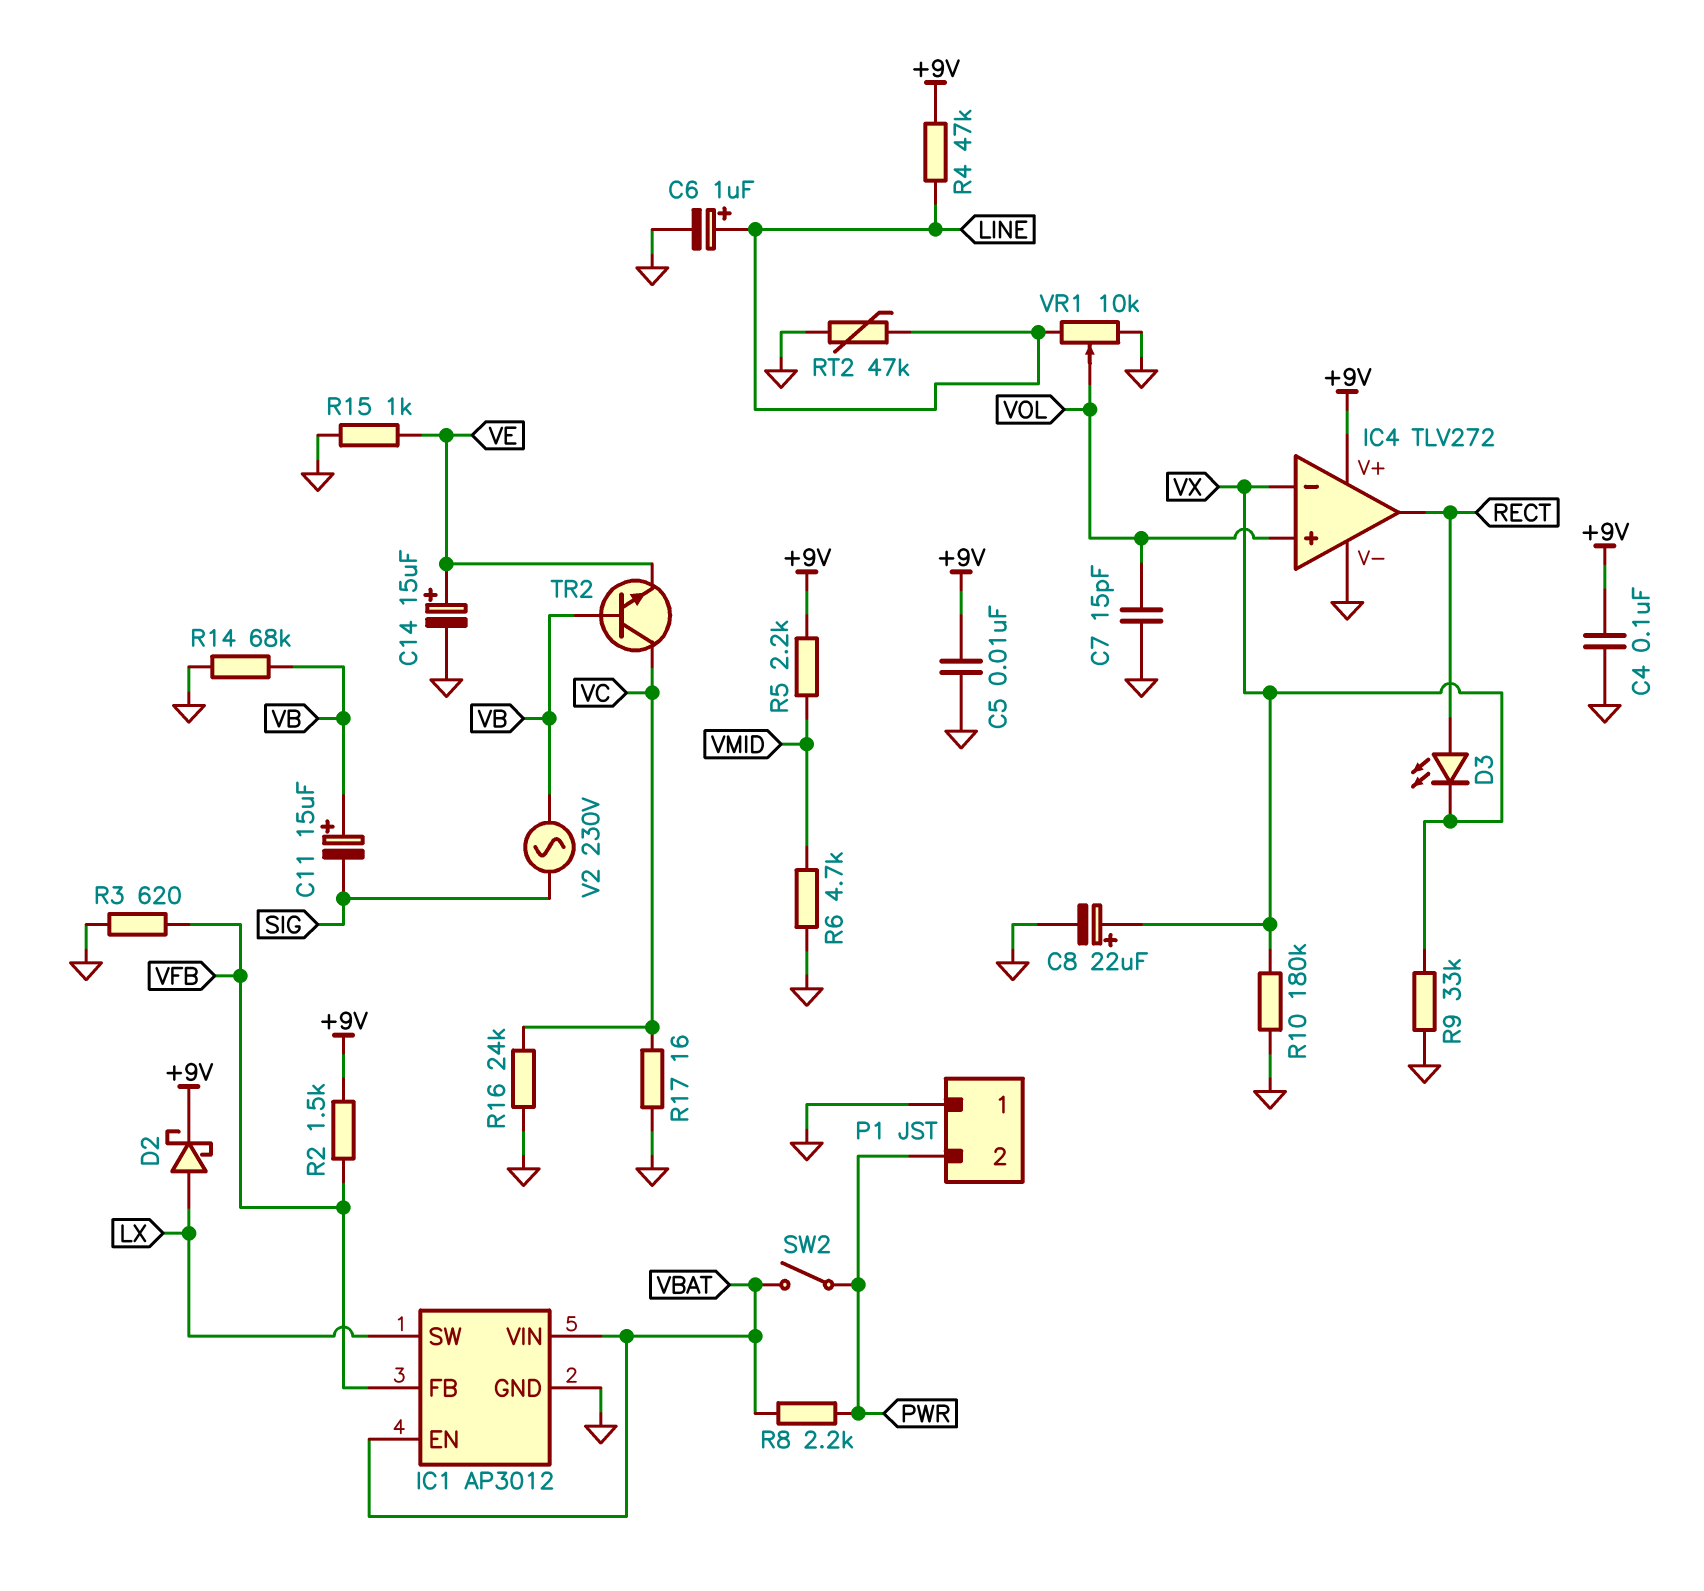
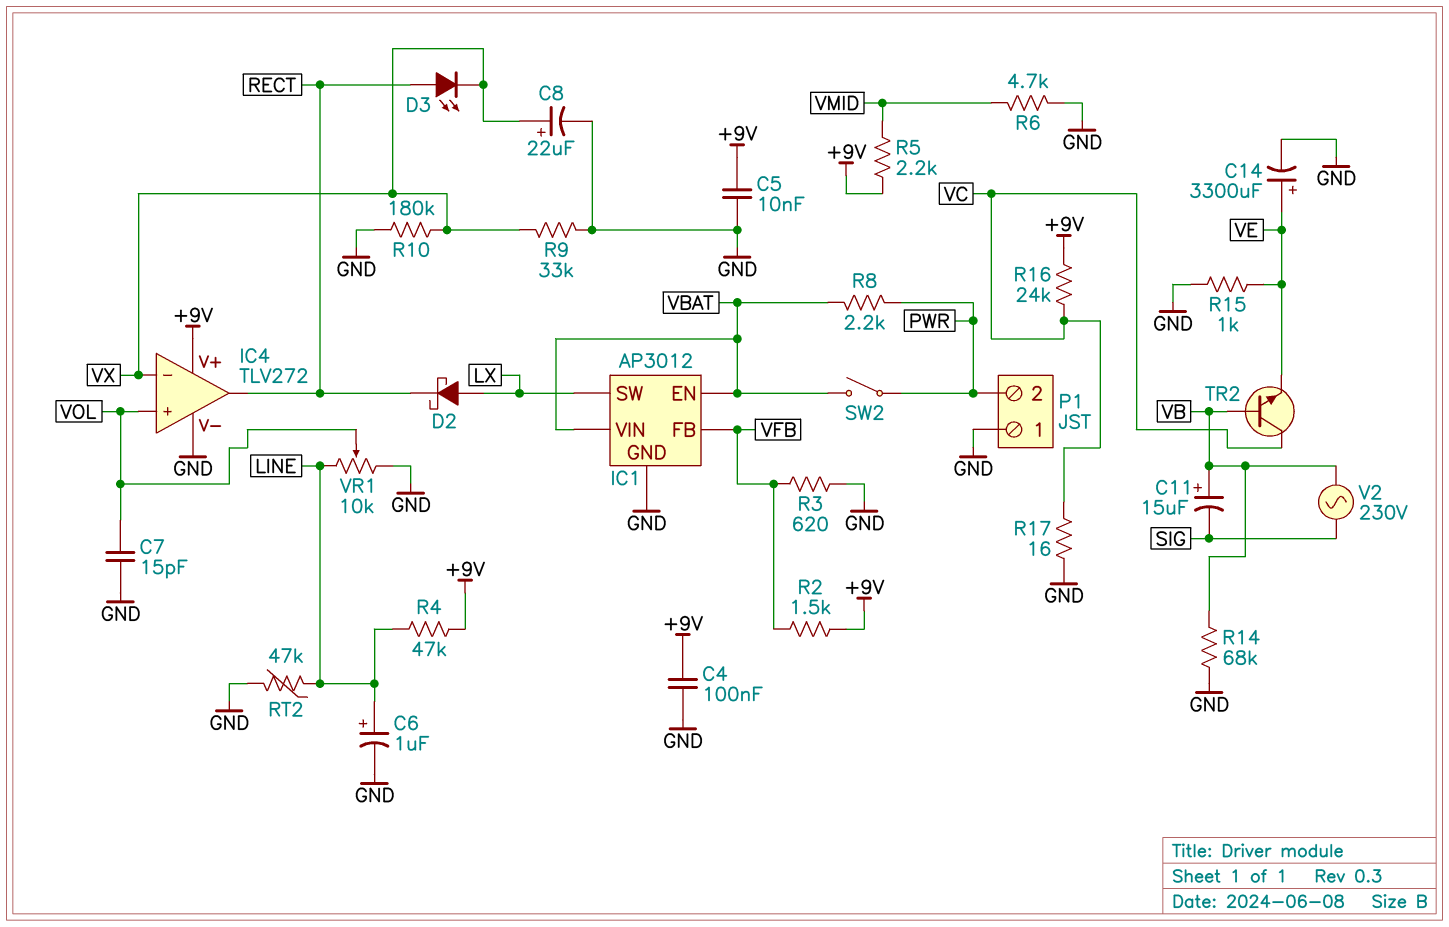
C14: 15uF (plus VE, minus GND) -> 3300uF (plus VE, minus GND)
D2: schottky (A LX, K +9V) -> schottky (A LX, K RECT)
R16: 24k (GND, VC) -> 24k (+9V, VC)

